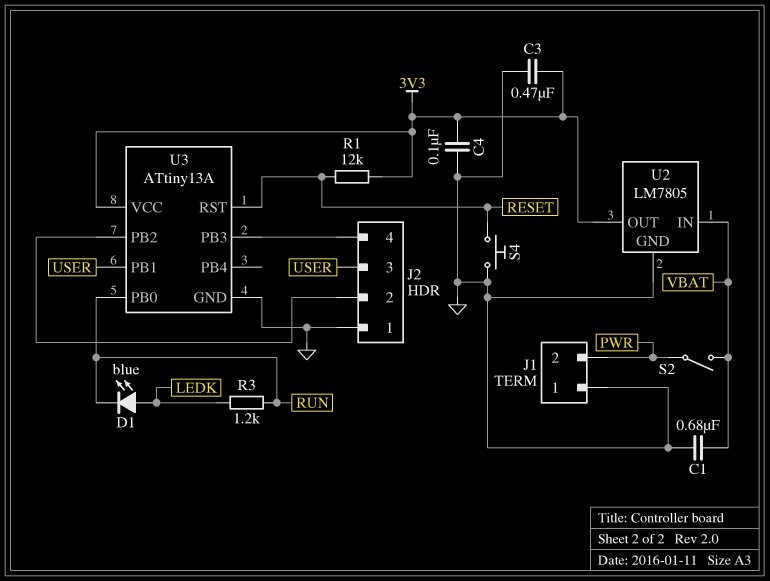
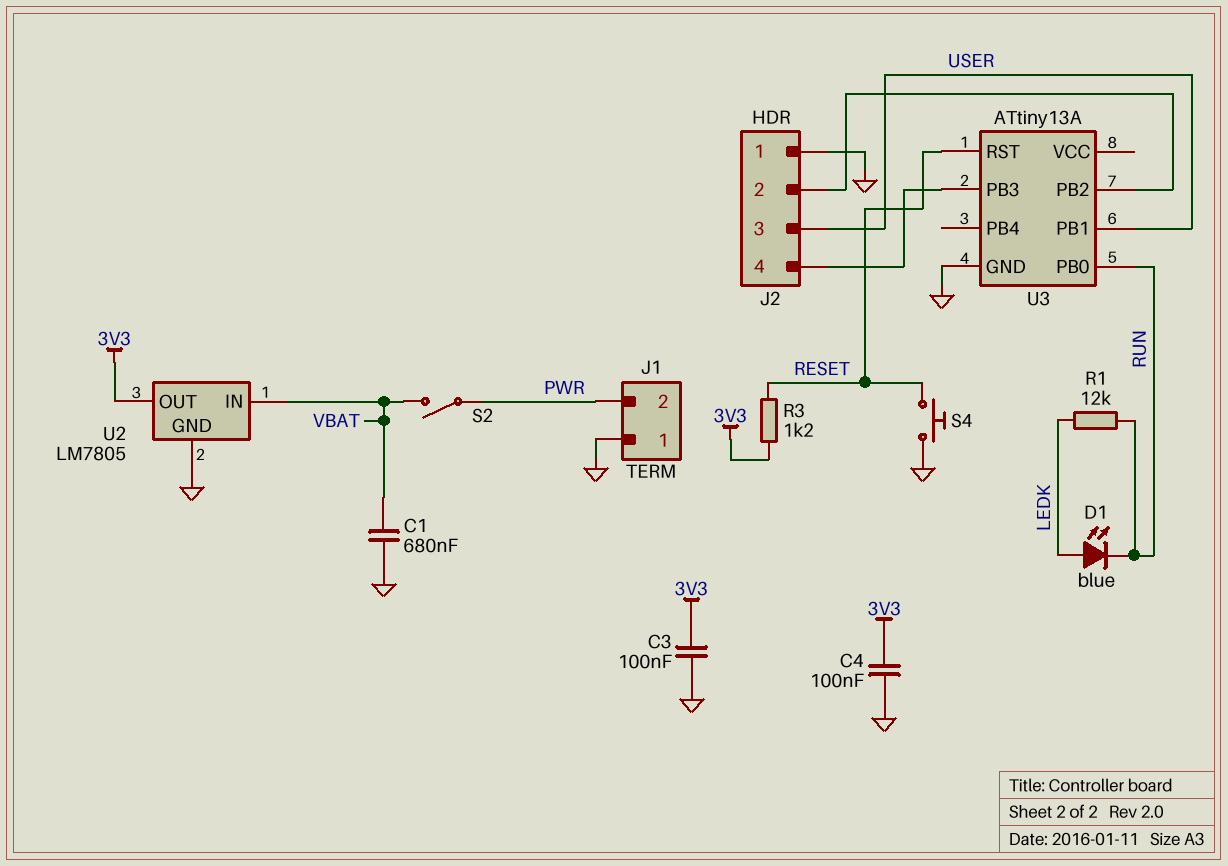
C3: 470nF (3V3, GND) -> 100nF (3V3, GND)
R1: 12k (3V3, RESET) -> 12k (LEDK, RUN)
R3: 1.2k (LEDK, RUN) -> 1.2k (3V3, RESET)
U3 pin VCC: 3V3 -> none

